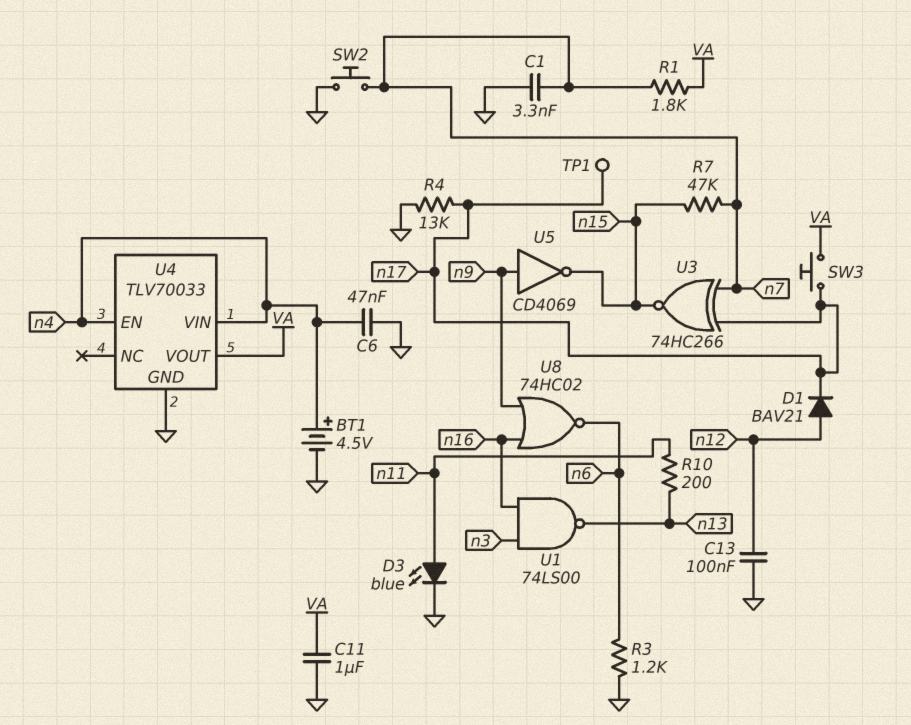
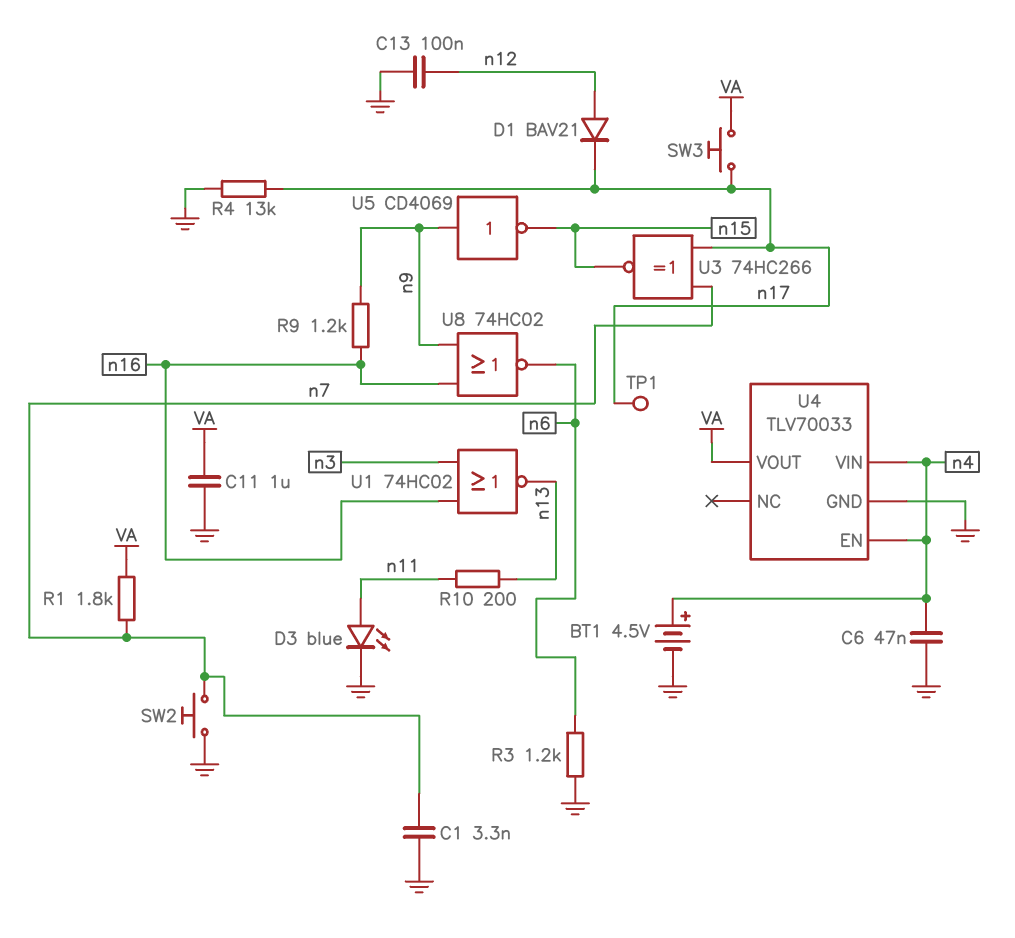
R7: 47k (n7, n15) -> none
R9: none -> 1.2k (n9, n16)
U1: NAND 74LS00 (in n3, in n16, out n13) -> NOR 74HC02 (in n3, in n16, out n13)

